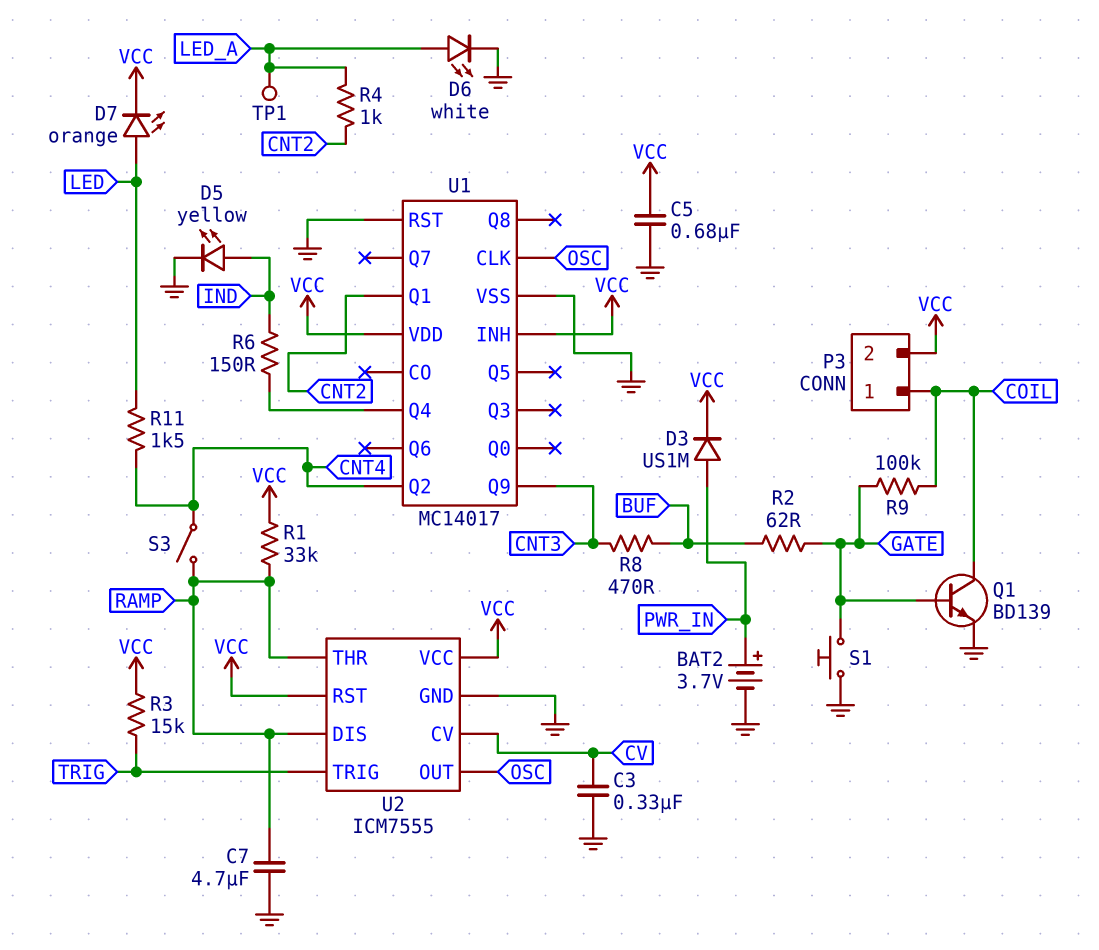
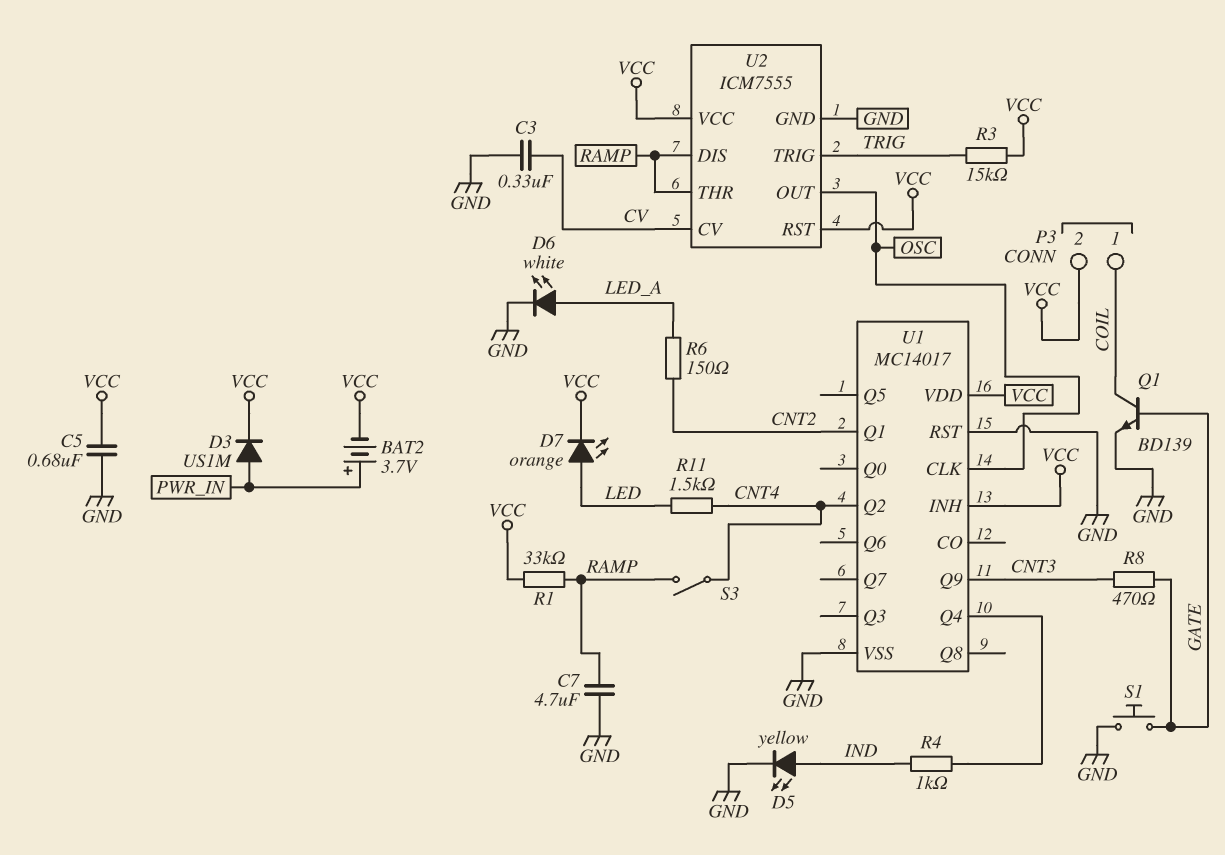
BAT2: 3.7V (plus PWR_IN, minus GND) -> 3.7V (plus PWR_IN, minus VCC)
R2: 62 (BUF, GATE) -> none
R4: 1k (CNT2, LED_A) -> 1k (IND, U1/Q4)
R6: 150 (IND, U1/Q4) -> 150 (CNT2, LED_A)
R8: 470 (BUF, CNT3) -> 470 (CNT3, GATE)
R9: 100k (COIL, GATE) -> none
TP1: test point (LED_A) -> none

